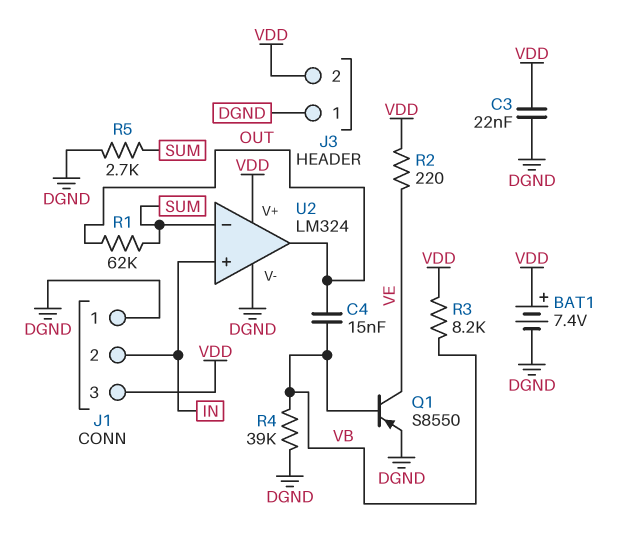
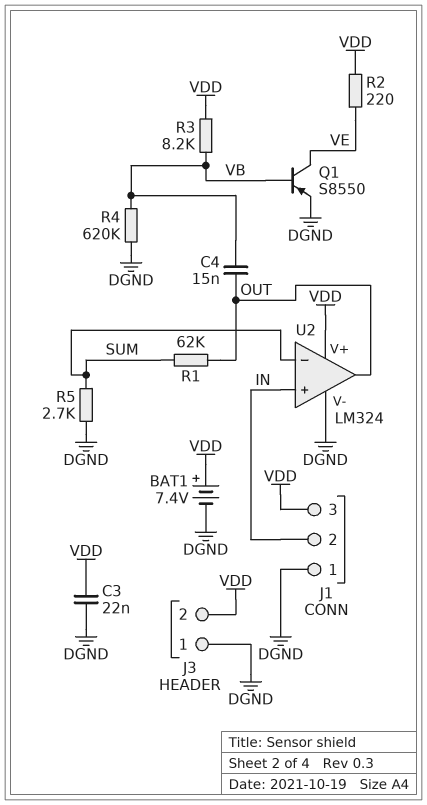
R4: 39k (DGND, VB) -> 620k (DGND, VB)

